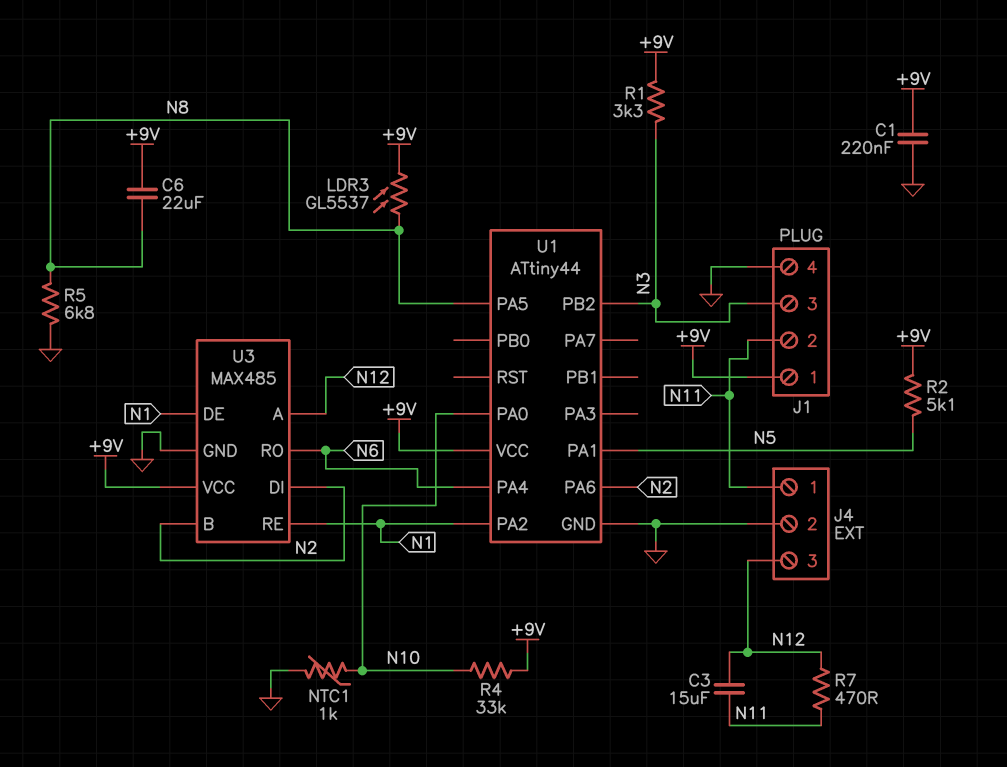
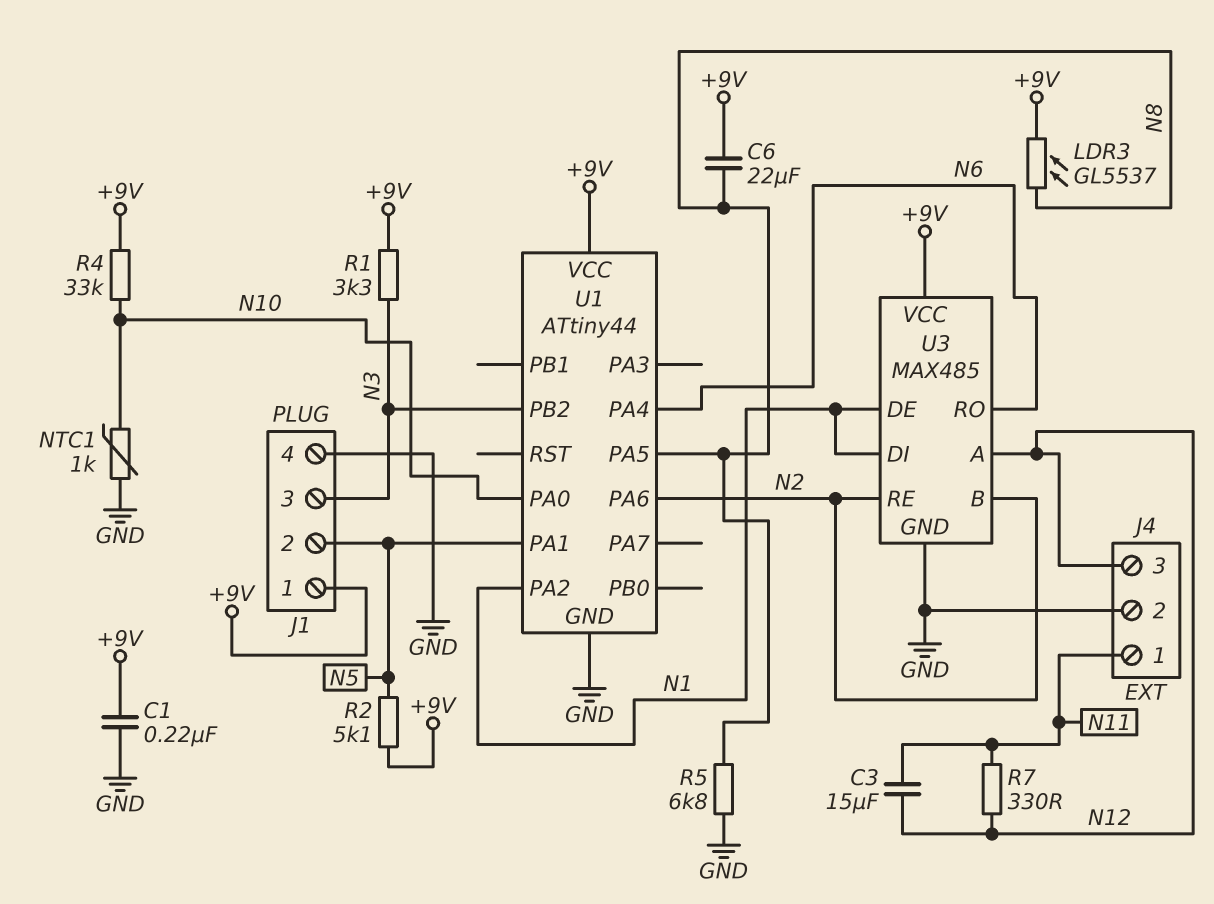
J1 pin 2: N11 -> N5
R7: 470 (N11, N12) -> 330 (N11, N12)
U3 pin DI: N2 -> N1
U3 pin RE: N1 -> N2

